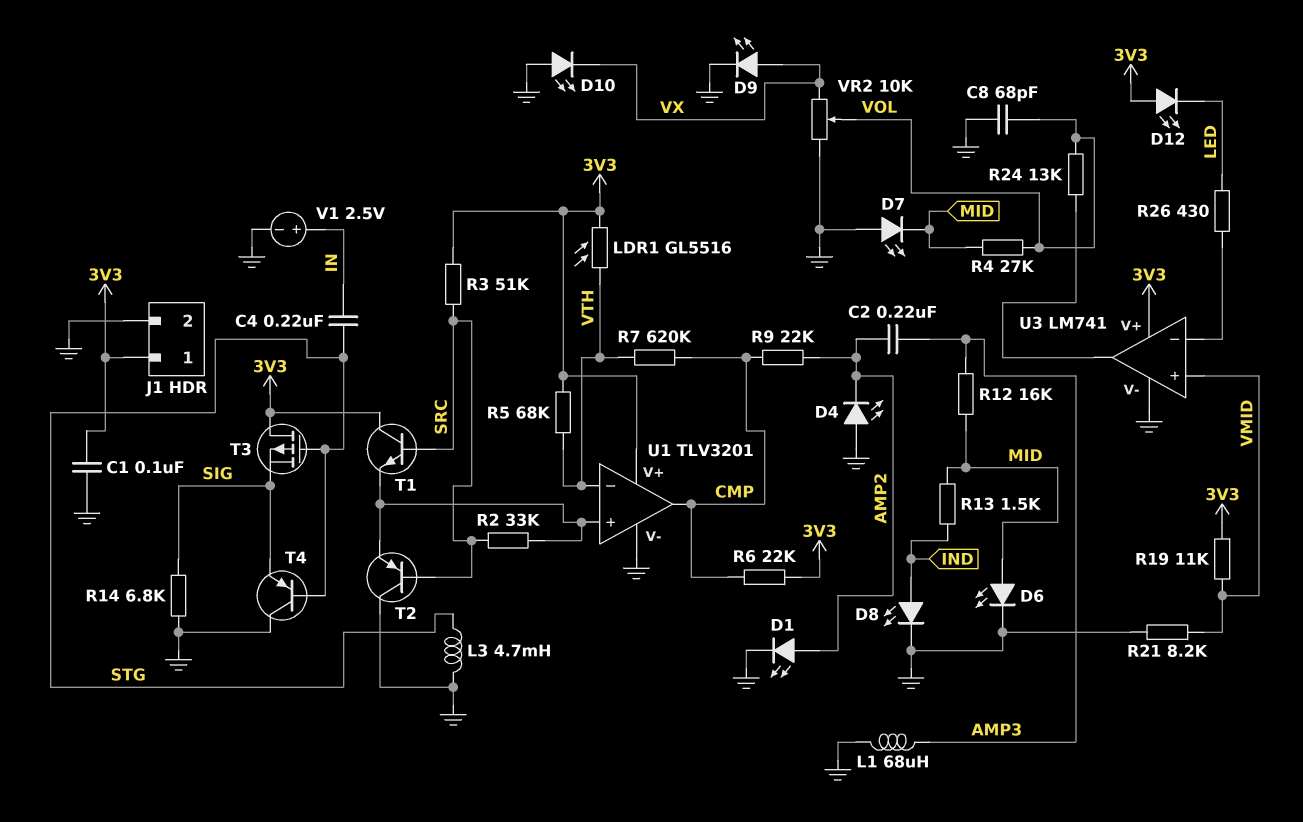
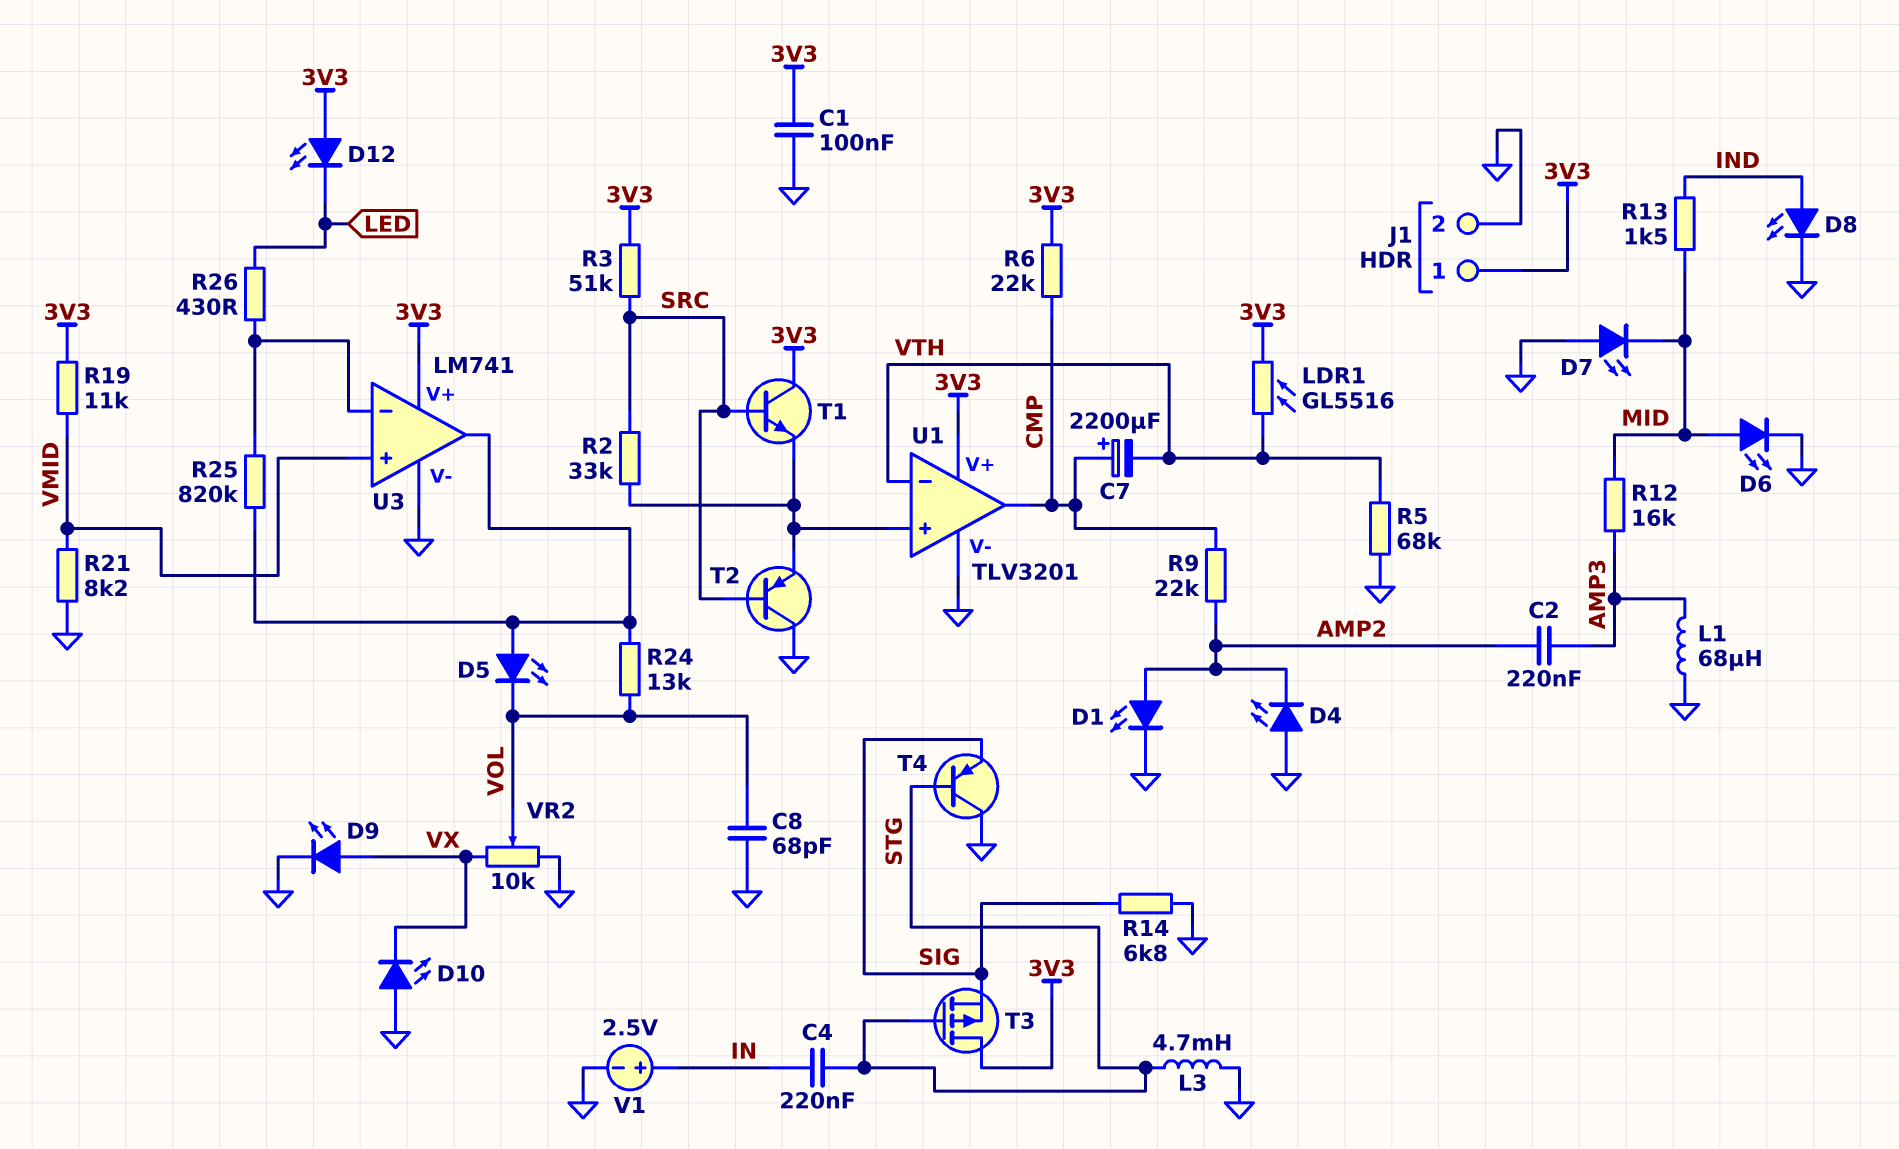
C7: none -> 2200uF (plus CMP, minus VTH)
D5: none -> LED (A U3/out, K VOL)
R4: 27k (MID, VOL) -> none
R5: 68k (3V3, VTH) -> 68k (GND, VTH)
R7: 620k (CMP, VTH) -> none
R25: none -> 820k (U3/in-, U3/out)

